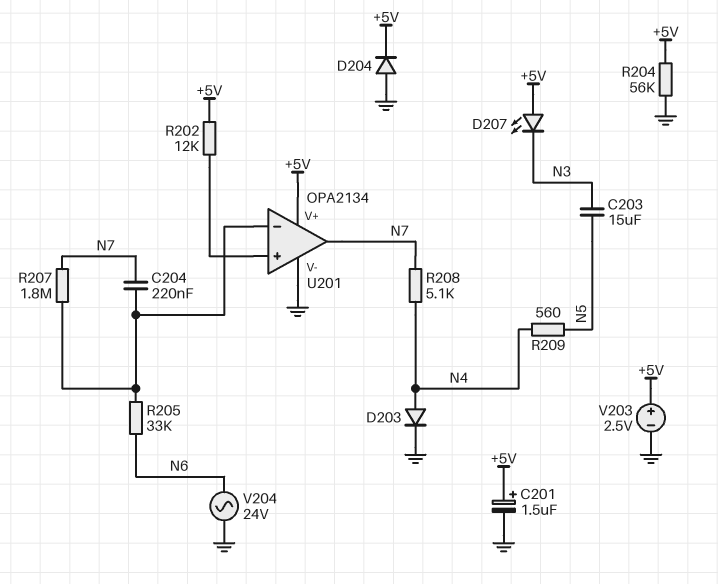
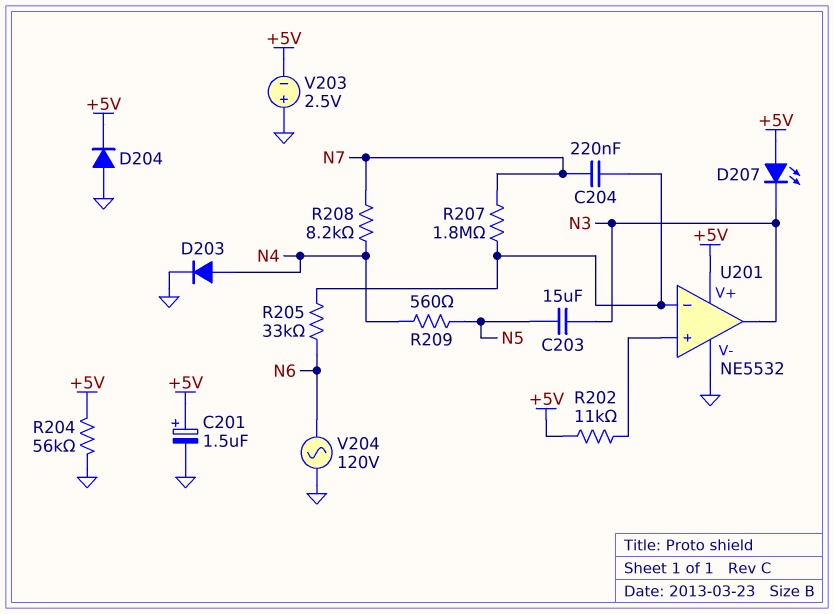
R202: 12k (+5V, U201/in+) -> 11k (+5V, U201/in+)
R208: 5.1k (N4, N7) -> 8.2k (N4, N7)
U201: OPA2134 -> NE5532
U201 pin out: N7 -> N3
V203: 2.5V (plus +5V, minus GND) -> 2.5V (plus GND, minus +5V)
V204: AC 24V (GND, N6) -> AC 120V (GND, N6)

